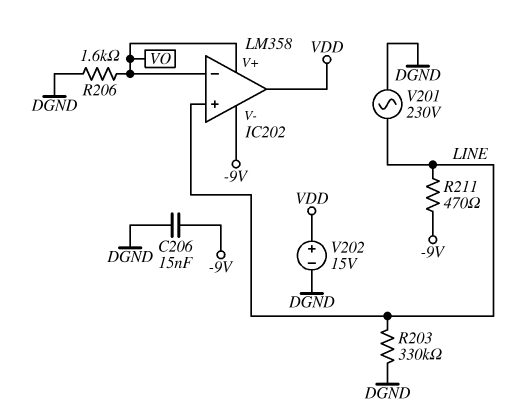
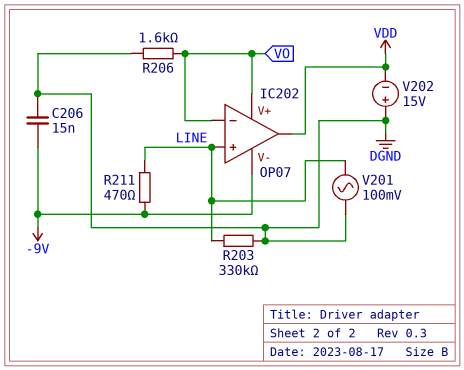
IC202: LM358 -> OP07
V201: AC 230V (DGND, LINE) -> AC 100mV (DGND, LINE)
V202: 15V (plus VDD, minus DGND) -> 15V (plus DGND, minus VDD)

